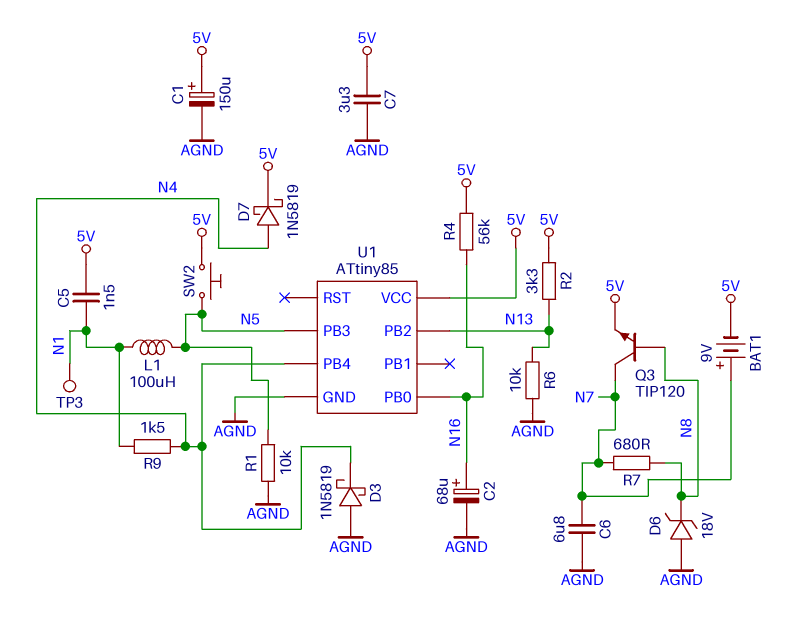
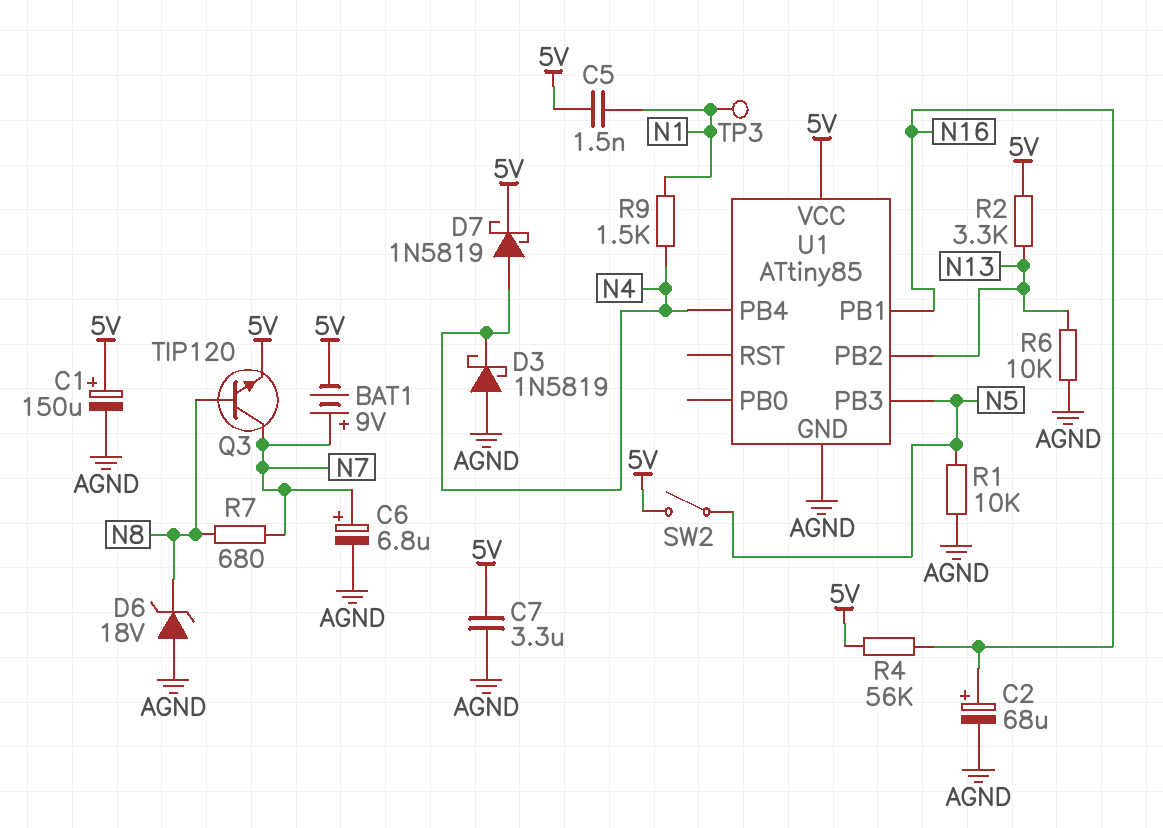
C6: 6.8uF (AGND, N7) -> 6.8uF (plus N7, minus AGND)
L1: 100uH (N1, N5) -> none
SW2: button (5V, N5) -> switch (5V, N5)
U1 pin PB0: N16 -> none
U1 pin PB1: none -> N16

